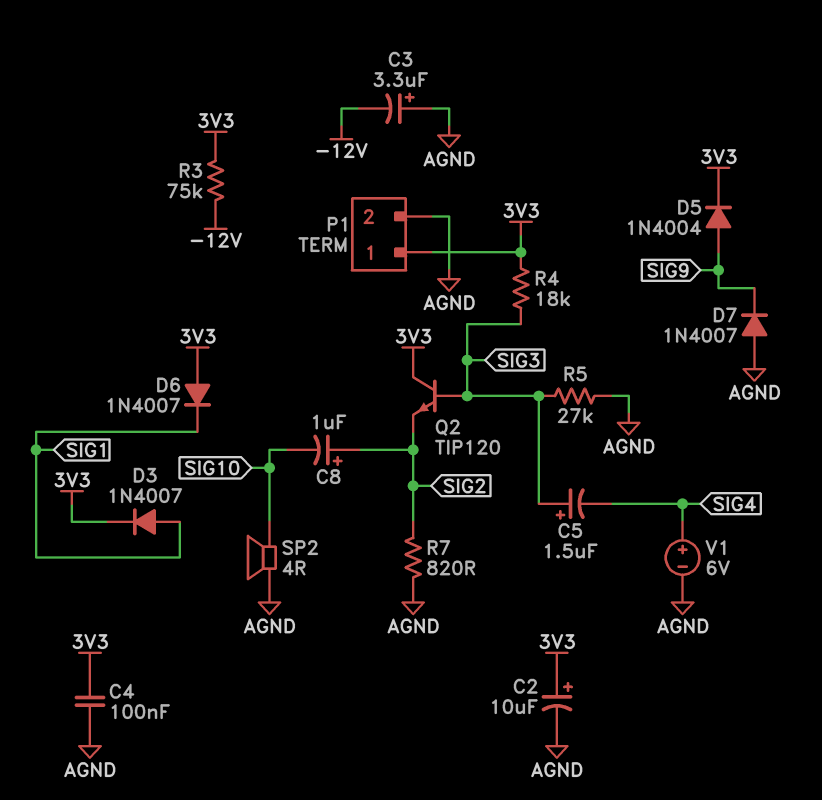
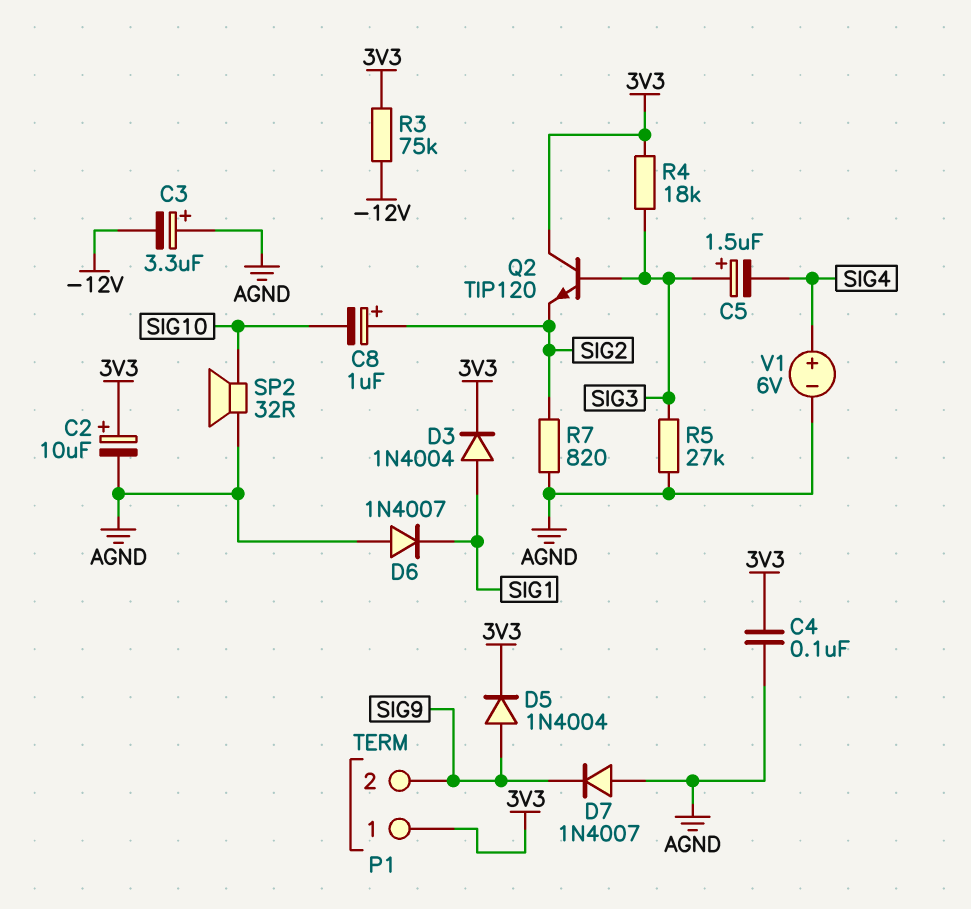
D3: diode 1N4007 (A SIG1, K 3V3) -> diode 1N4004 (A SIG1, K 3V3)
D6: diode 1N4007 (A 3V3, K SIG1) -> diode 1N4007 (A AGND, K SIG1)
P1 pin 2: AGND -> SIG9
SP2: speaker 4R (AGND, SIG10) -> speaker 32R (AGND, SIG10)

